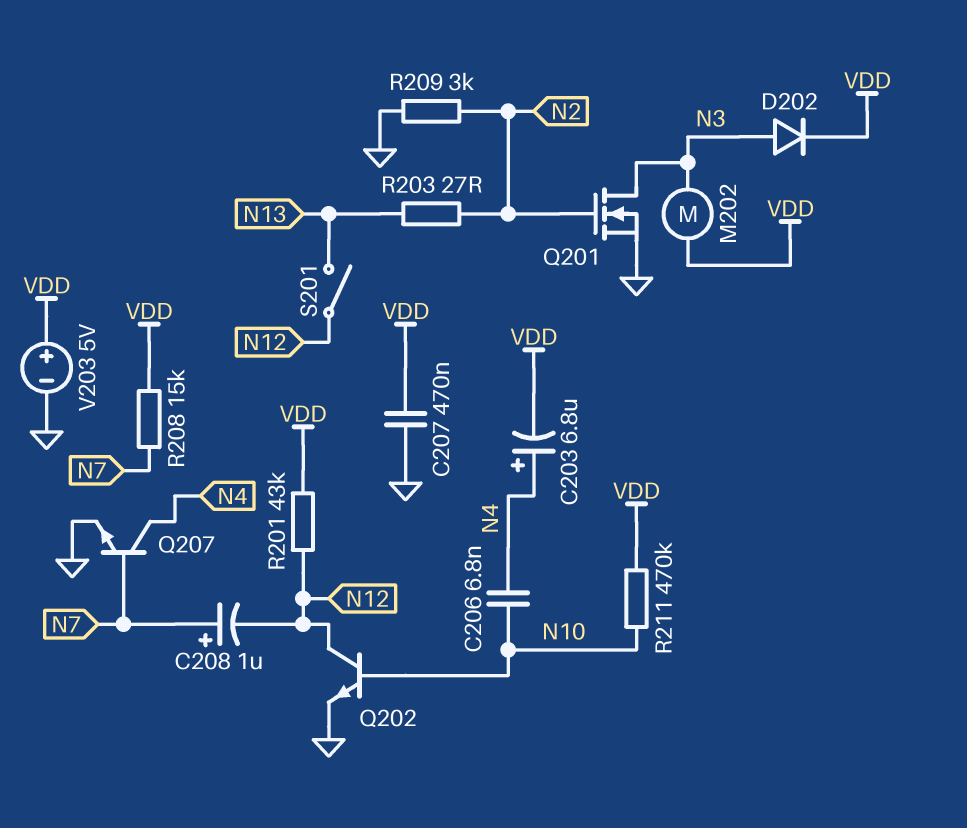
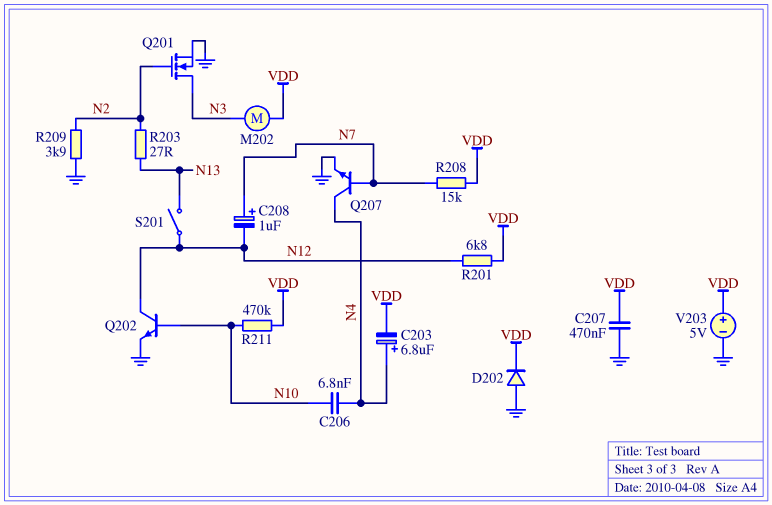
D202: diode (A N3, K VDD) -> diode (A GND, K VDD)
R201: 43k (N12, VDD) -> 6.8k (N12, VDD)
R209: 3k (GND, N2) -> 3.9k (GND, N2)

